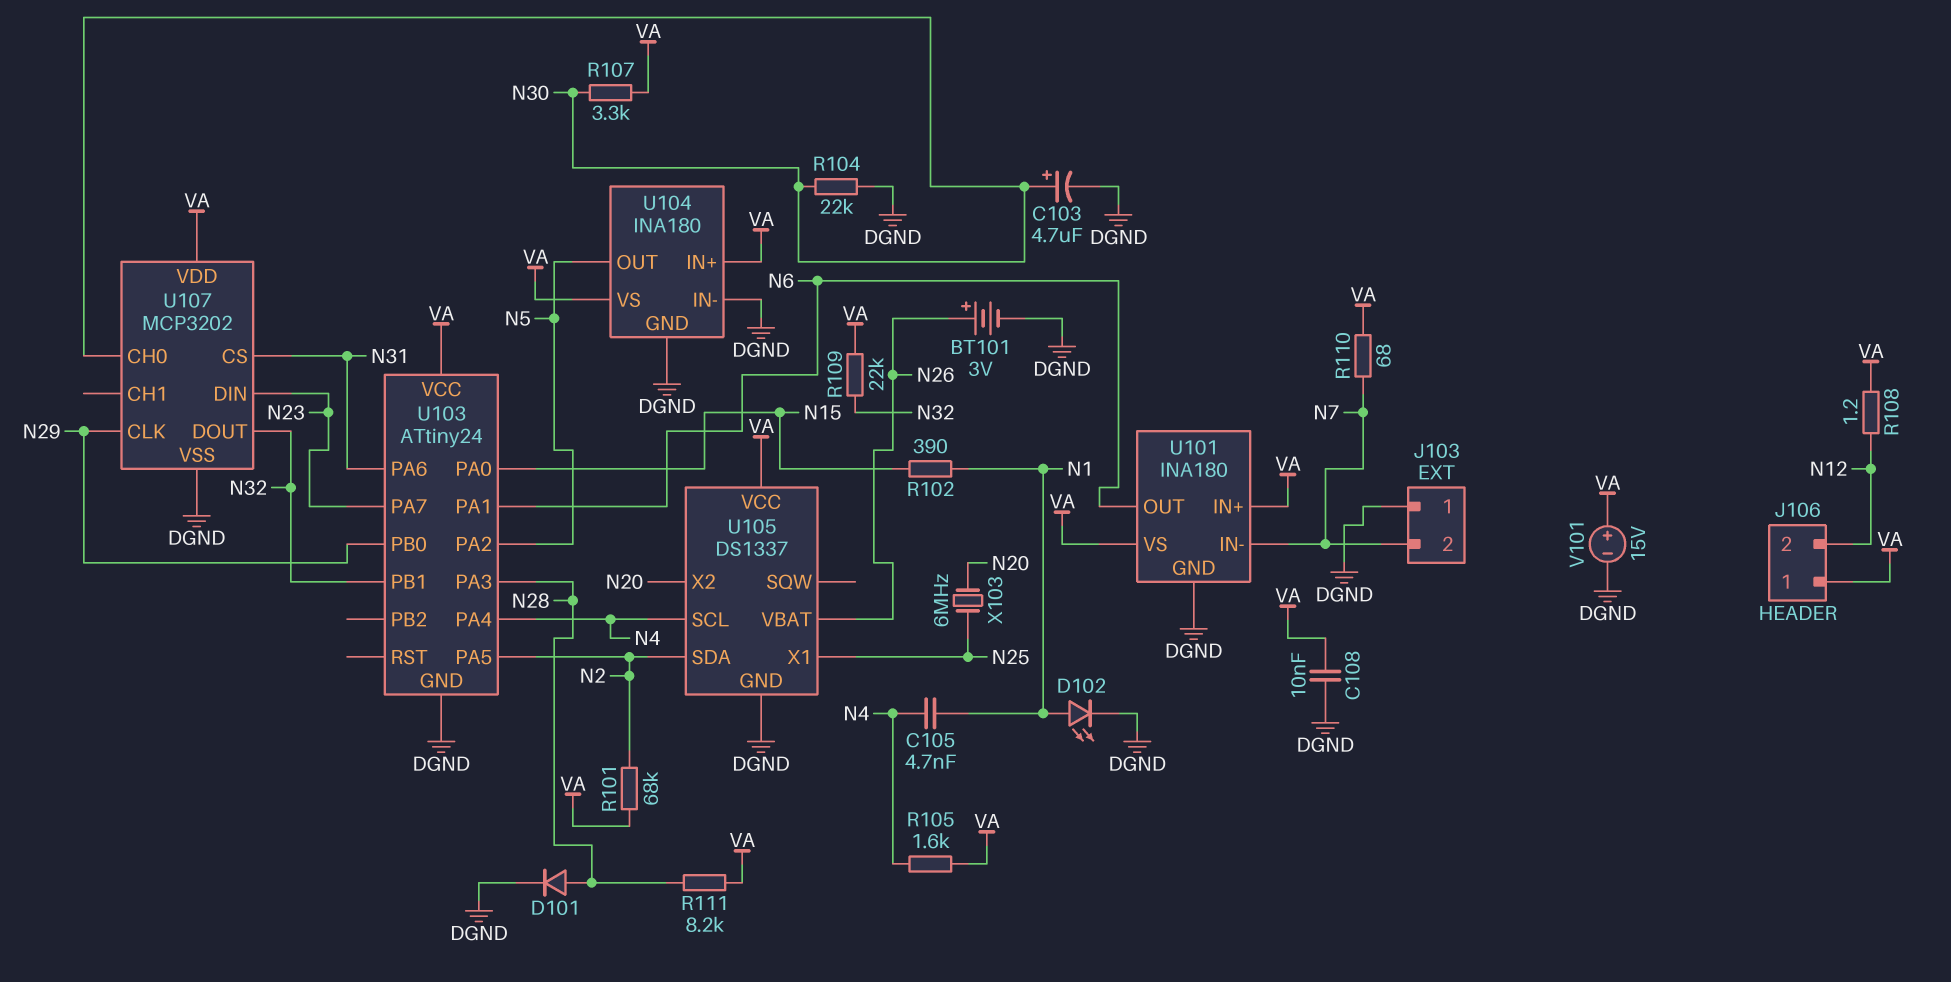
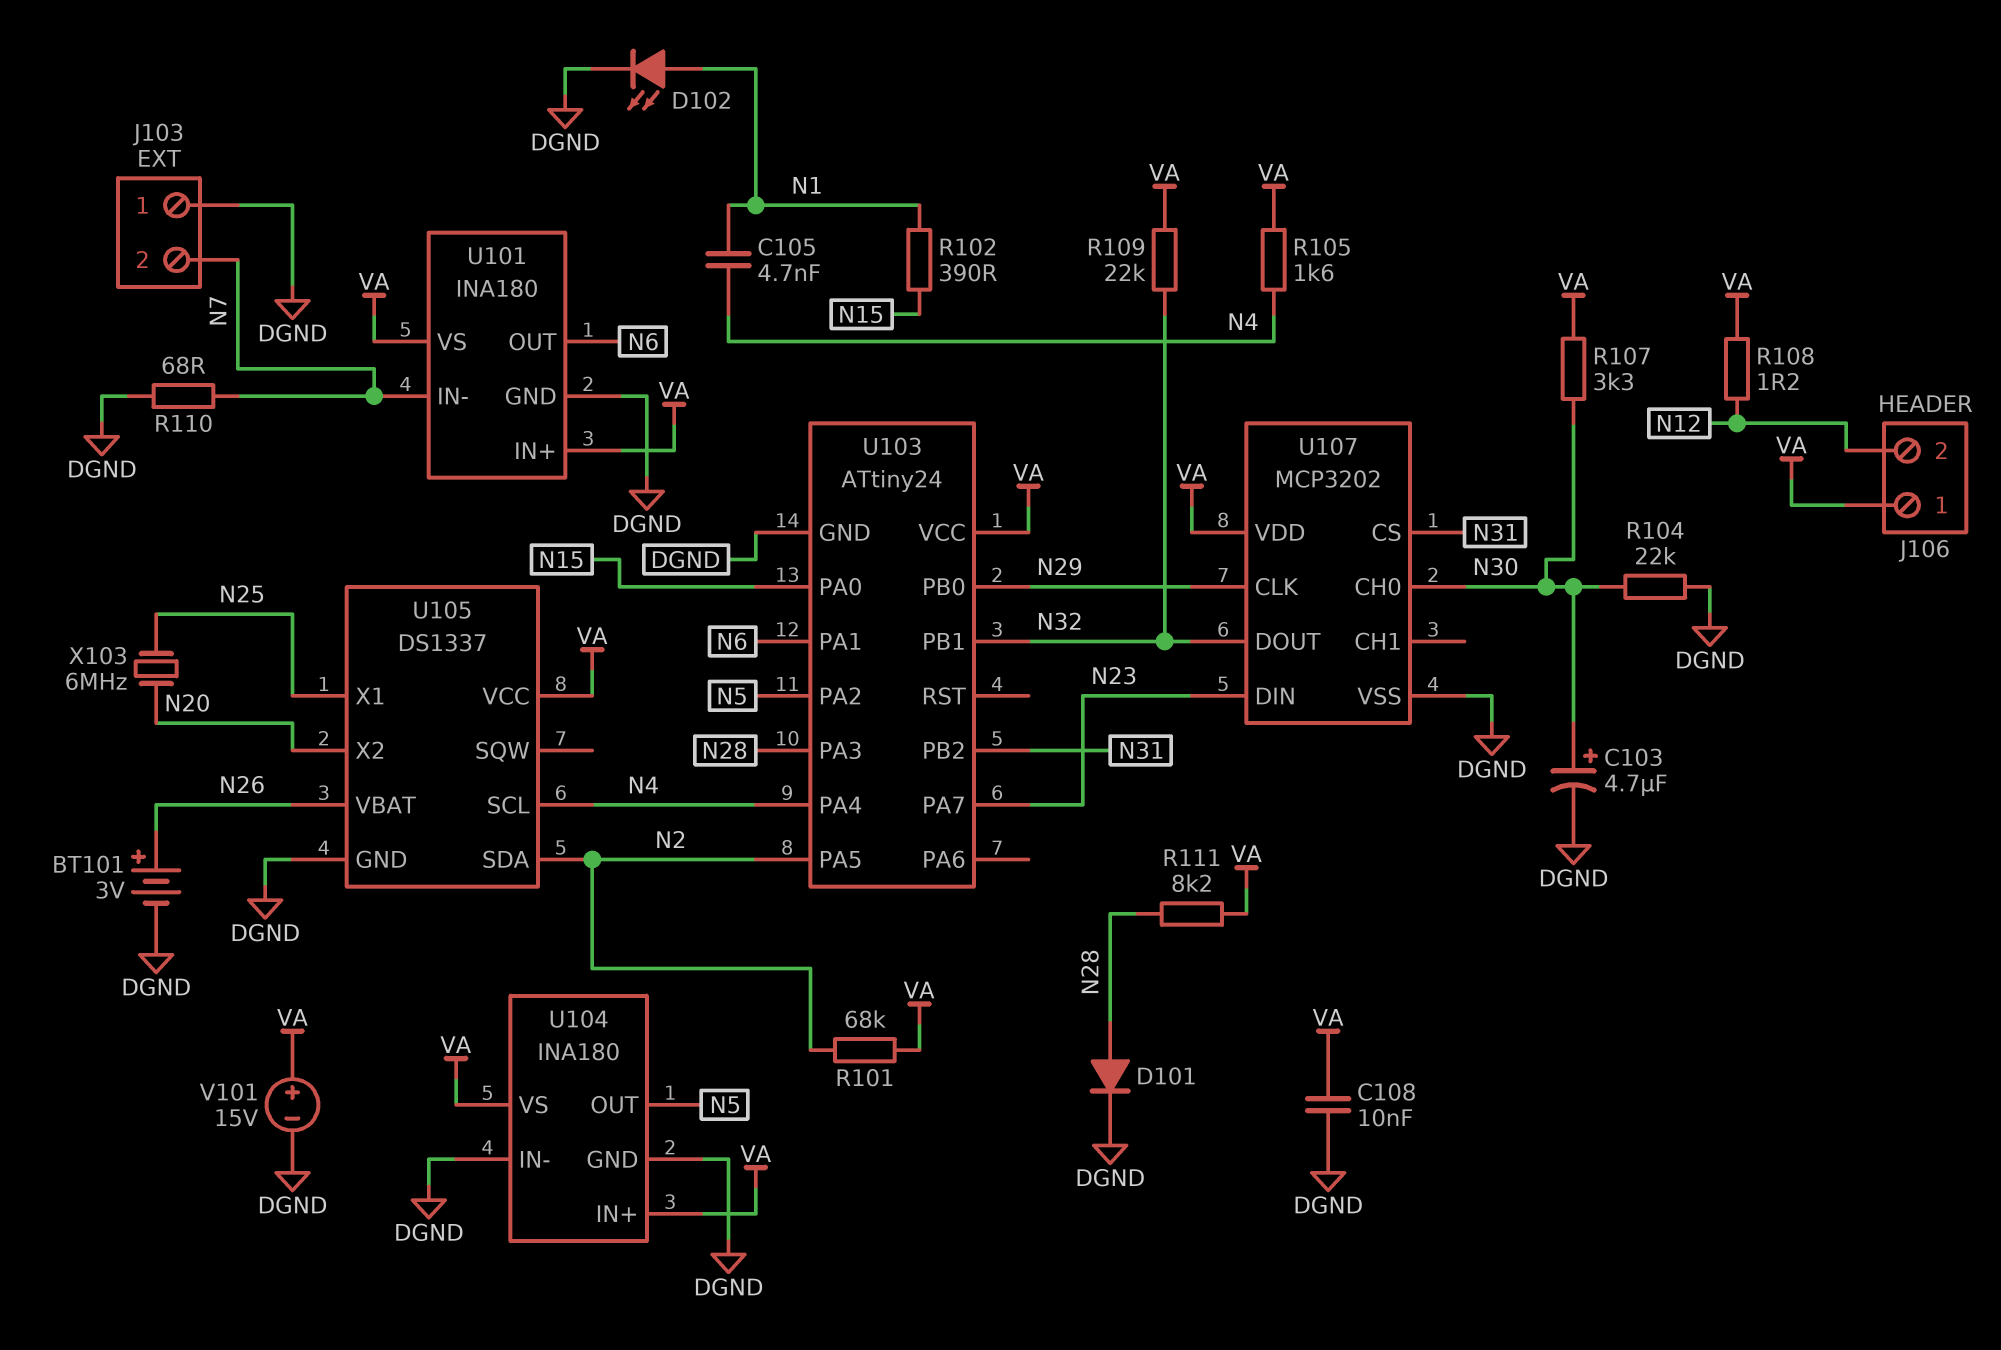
R110: 68 (N7, VA) -> 68 (DGND, N7)
U103 pin PA6: N31 -> none
U103 pin PB2: none -> N31

